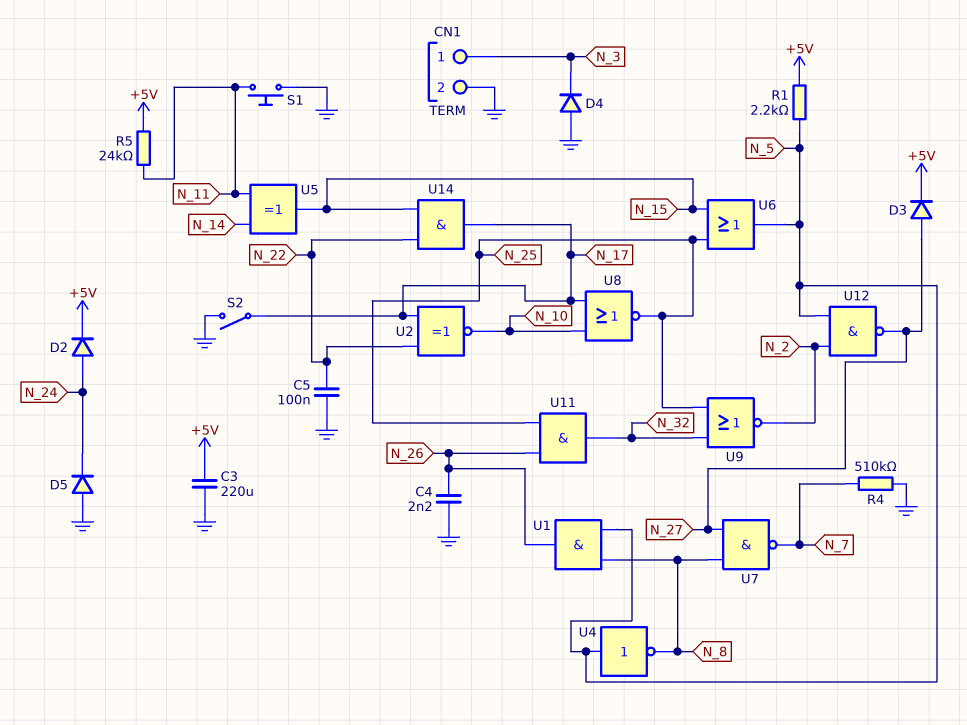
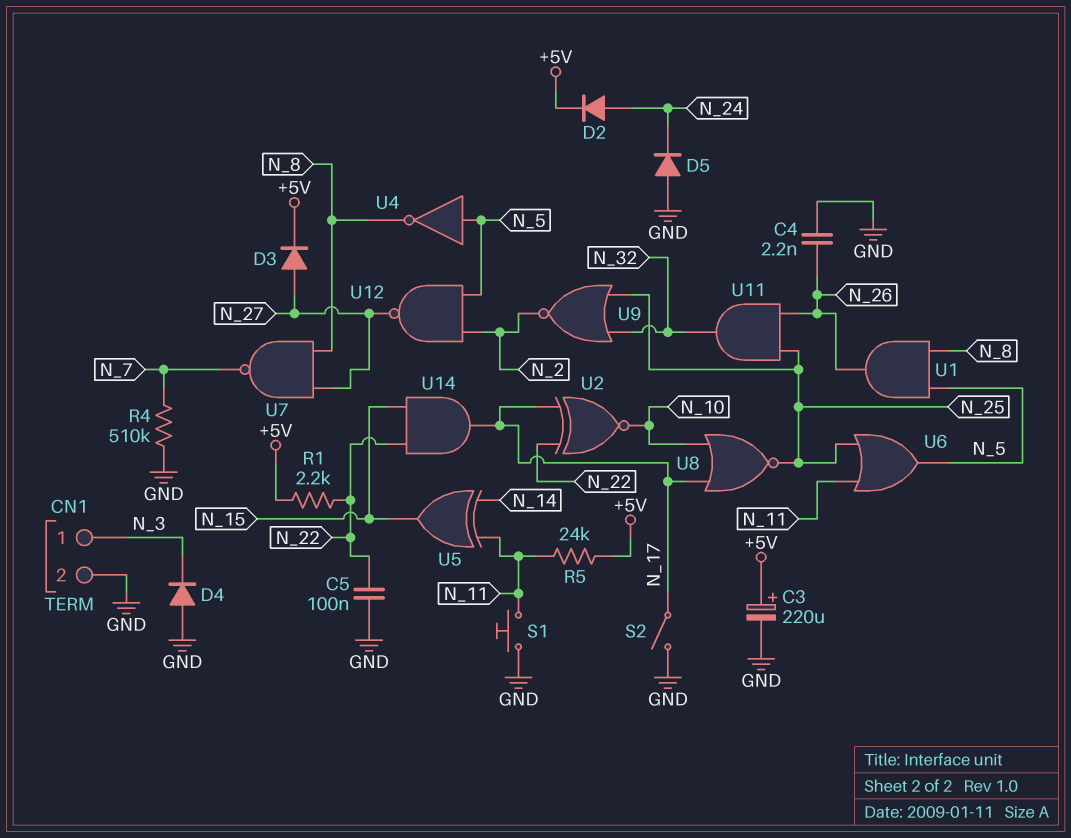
C3: 220uF (+5V, GND) -> 220uF (plus +5V, minus GND)
R1: 2.2k (+5V, N_5) -> 2.2k (+5V, N_22)
U6: OR (in N_15, in N_25, out N_5) -> OR (in N_11, in N_25, out N_5)

